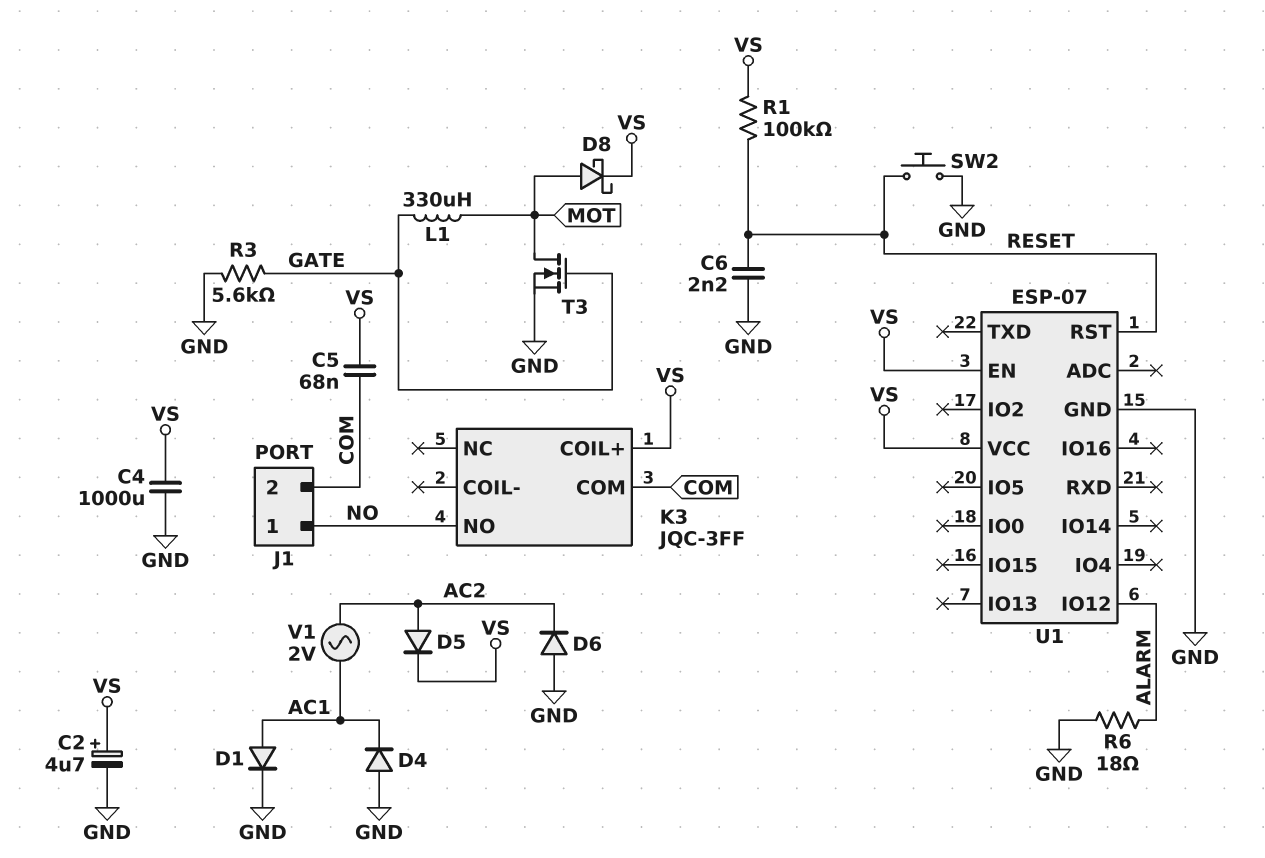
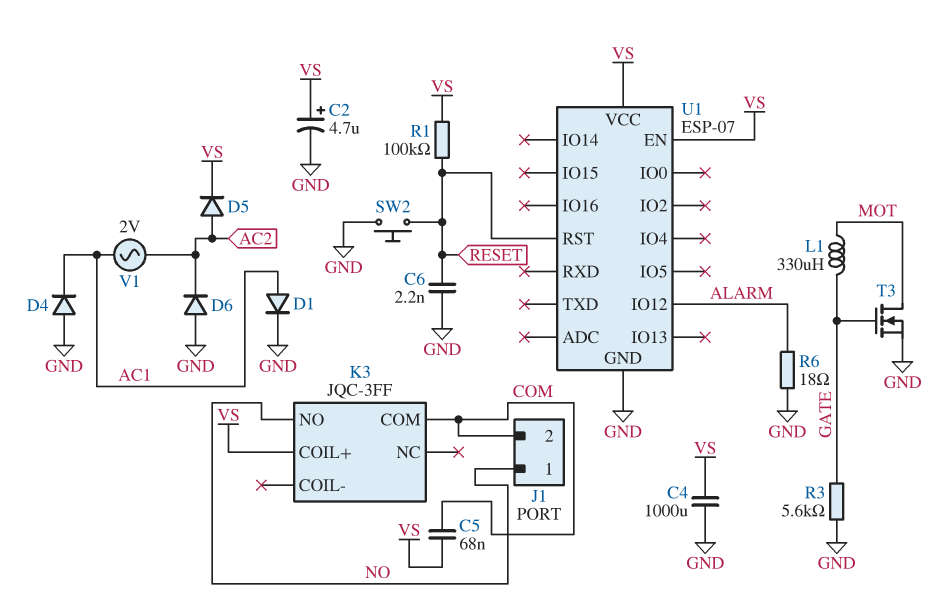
D8: schottky (A MOT, K VS) -> none

